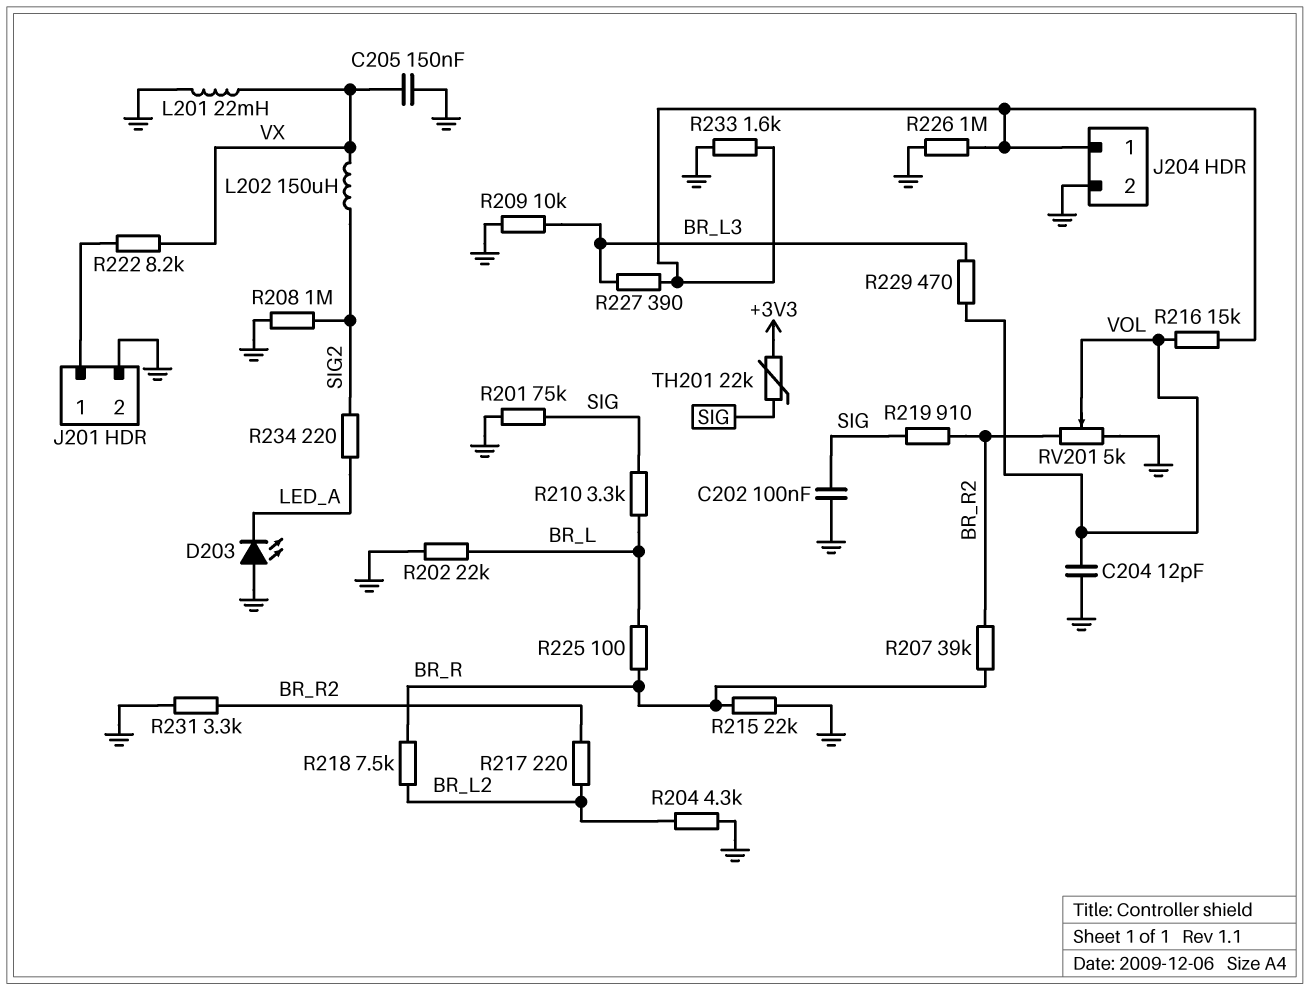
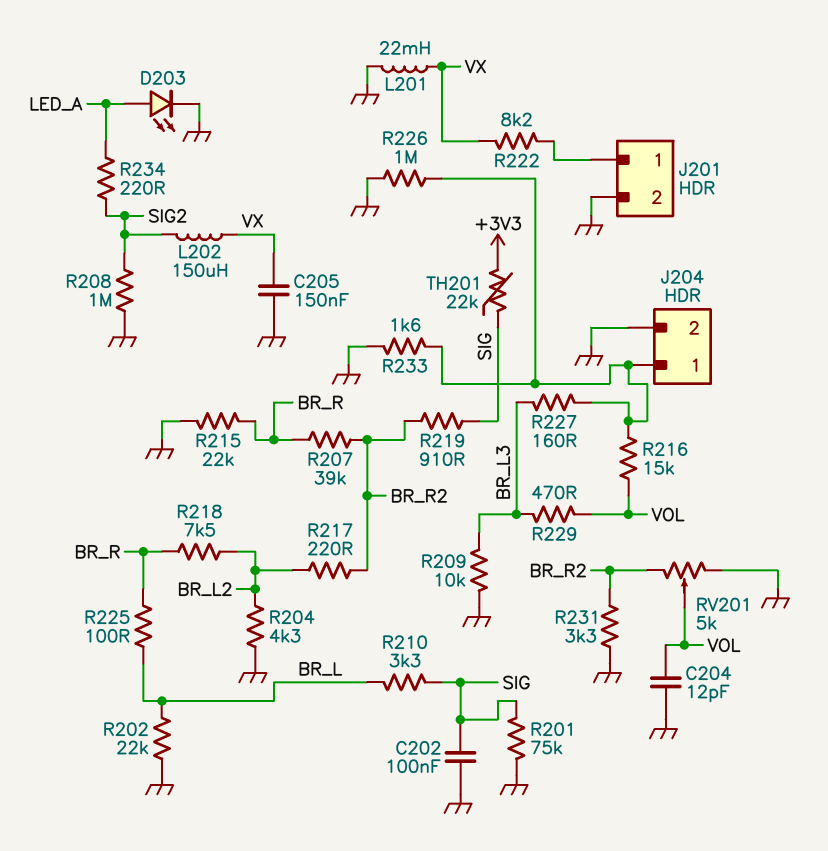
D203: LED (A GND, K LED_A) -> LED (A LED_A, K GND)
R227: 390 (BR_L3, J204/1) -> 160 (BR_L3, J204/1)

